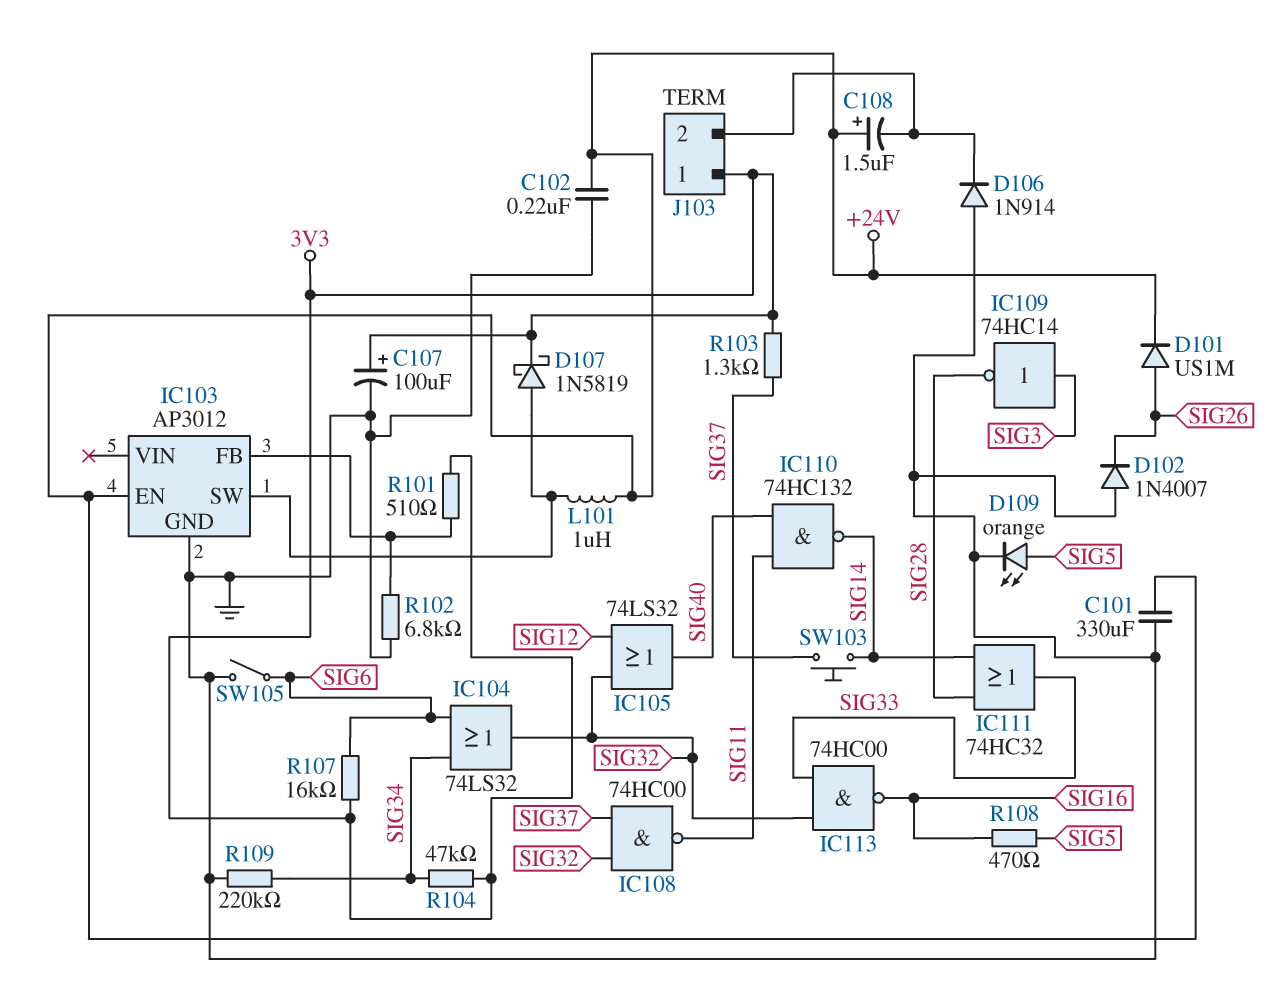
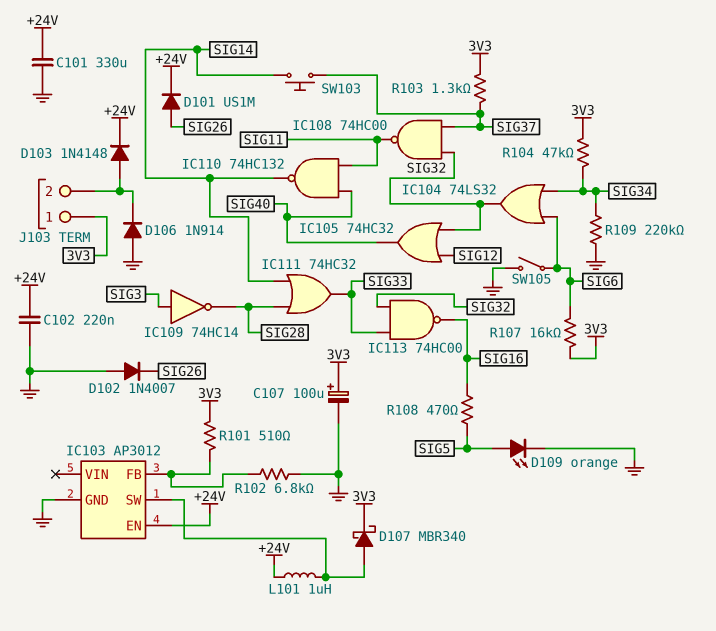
C108: 1.5uF (plus +24V, minus J103/2) -> none
D103: none -> diode 1N4148 (A J103/2, K +24V)
D107: schottky 1N5819 (A IC103/SW, K 3V3) -> schottky MBR340 (A IC103/SW, K 3V3)
IC105: OR 74LS32 (in SIG12, in SIG32, out SIG40) -> OR 74HC32 (in SIG12, in SIG32, out SIG40)

